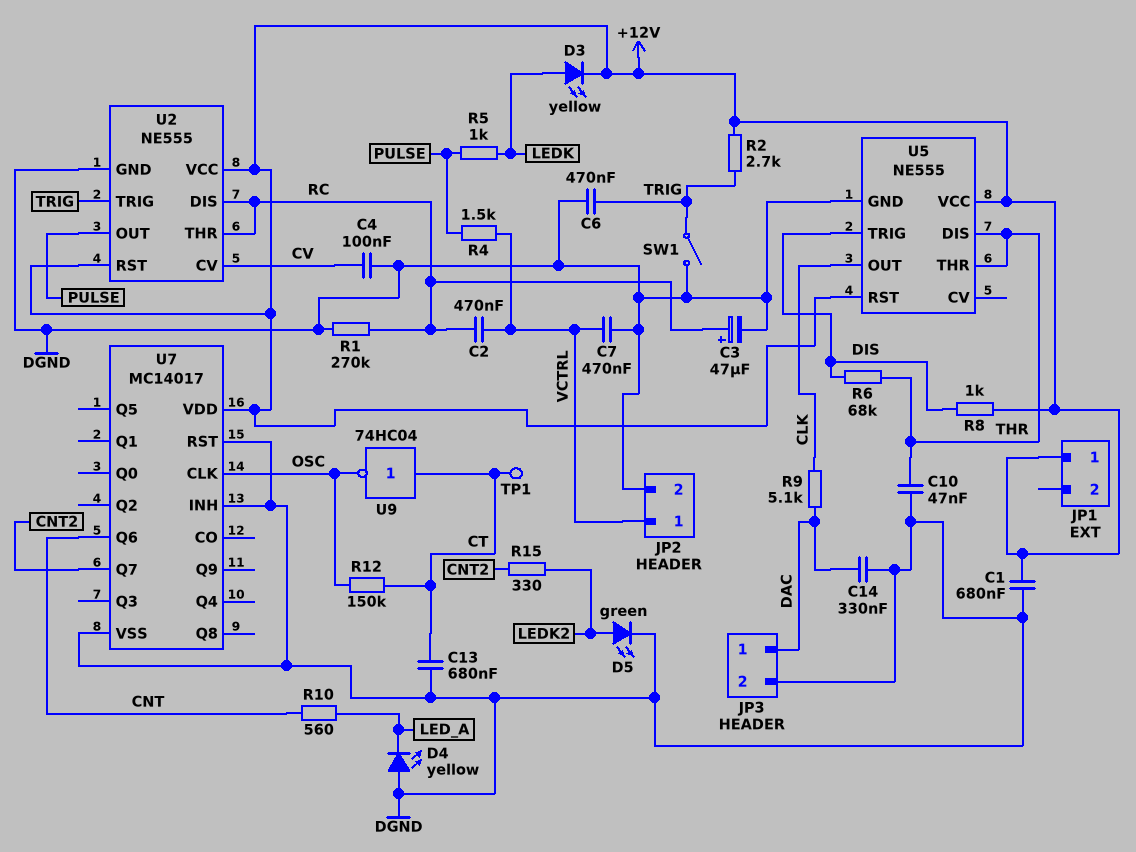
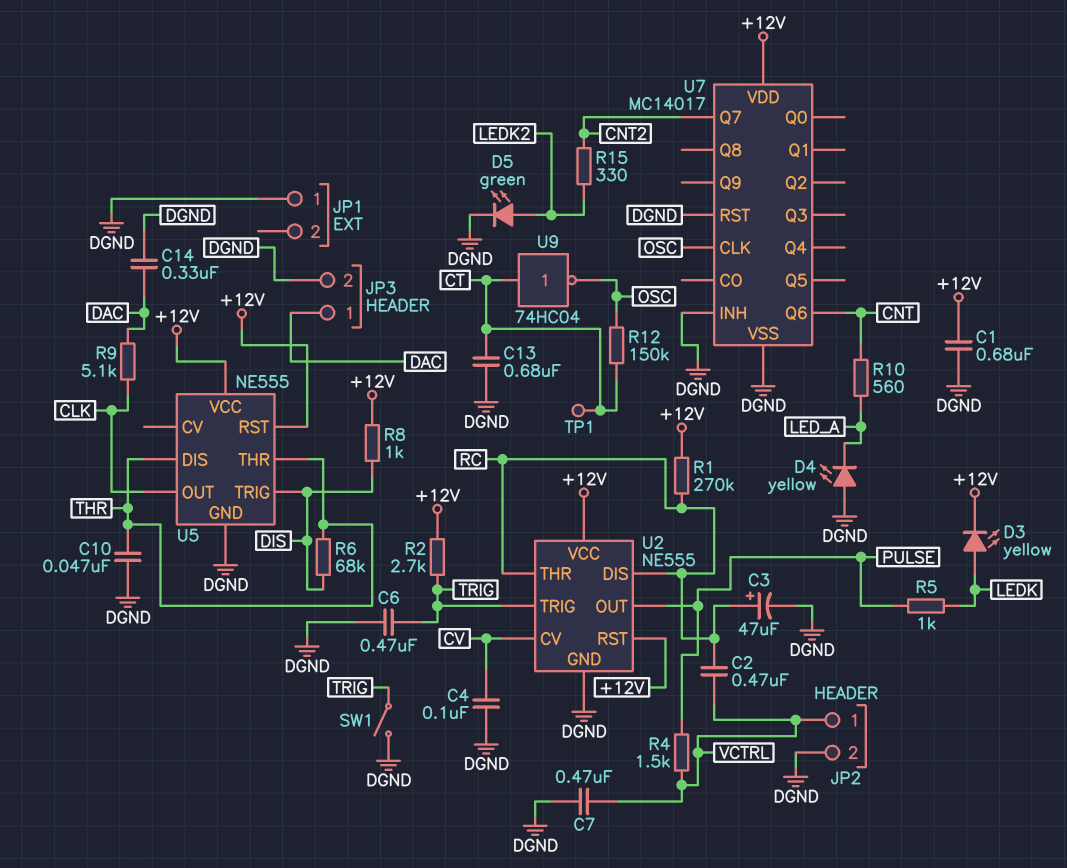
JP1 pin 1: +12V -> DGND
R1: 270k (DGND, RC) -> 270k (+12V, RC)

